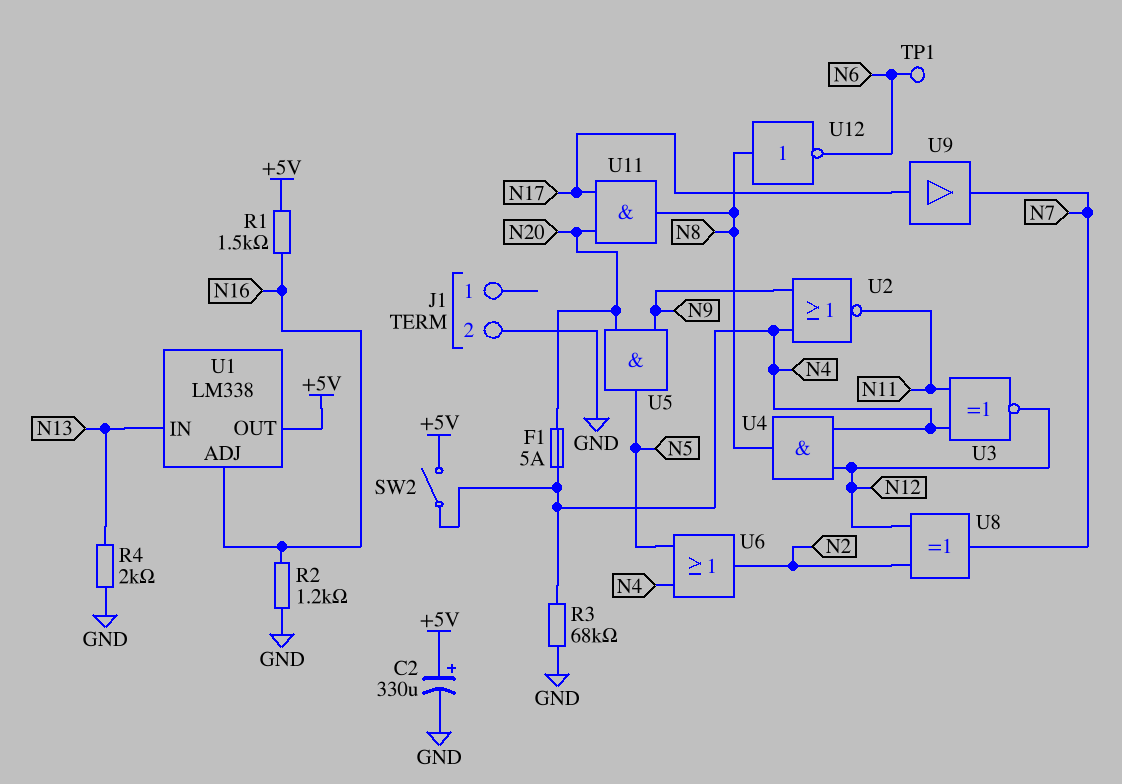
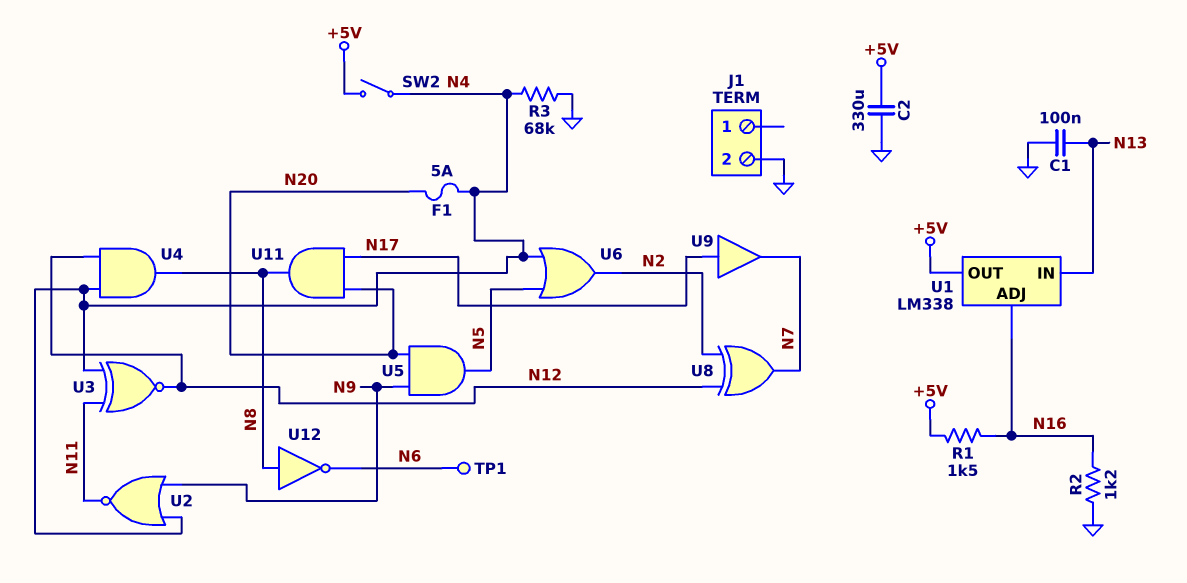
C1: none -> 100nF (GND, N13)
C2: 330uF (plus +5V, minus GND) -> 330uF (+5V, GND)
R4: 2k (GND, N13) -> none

